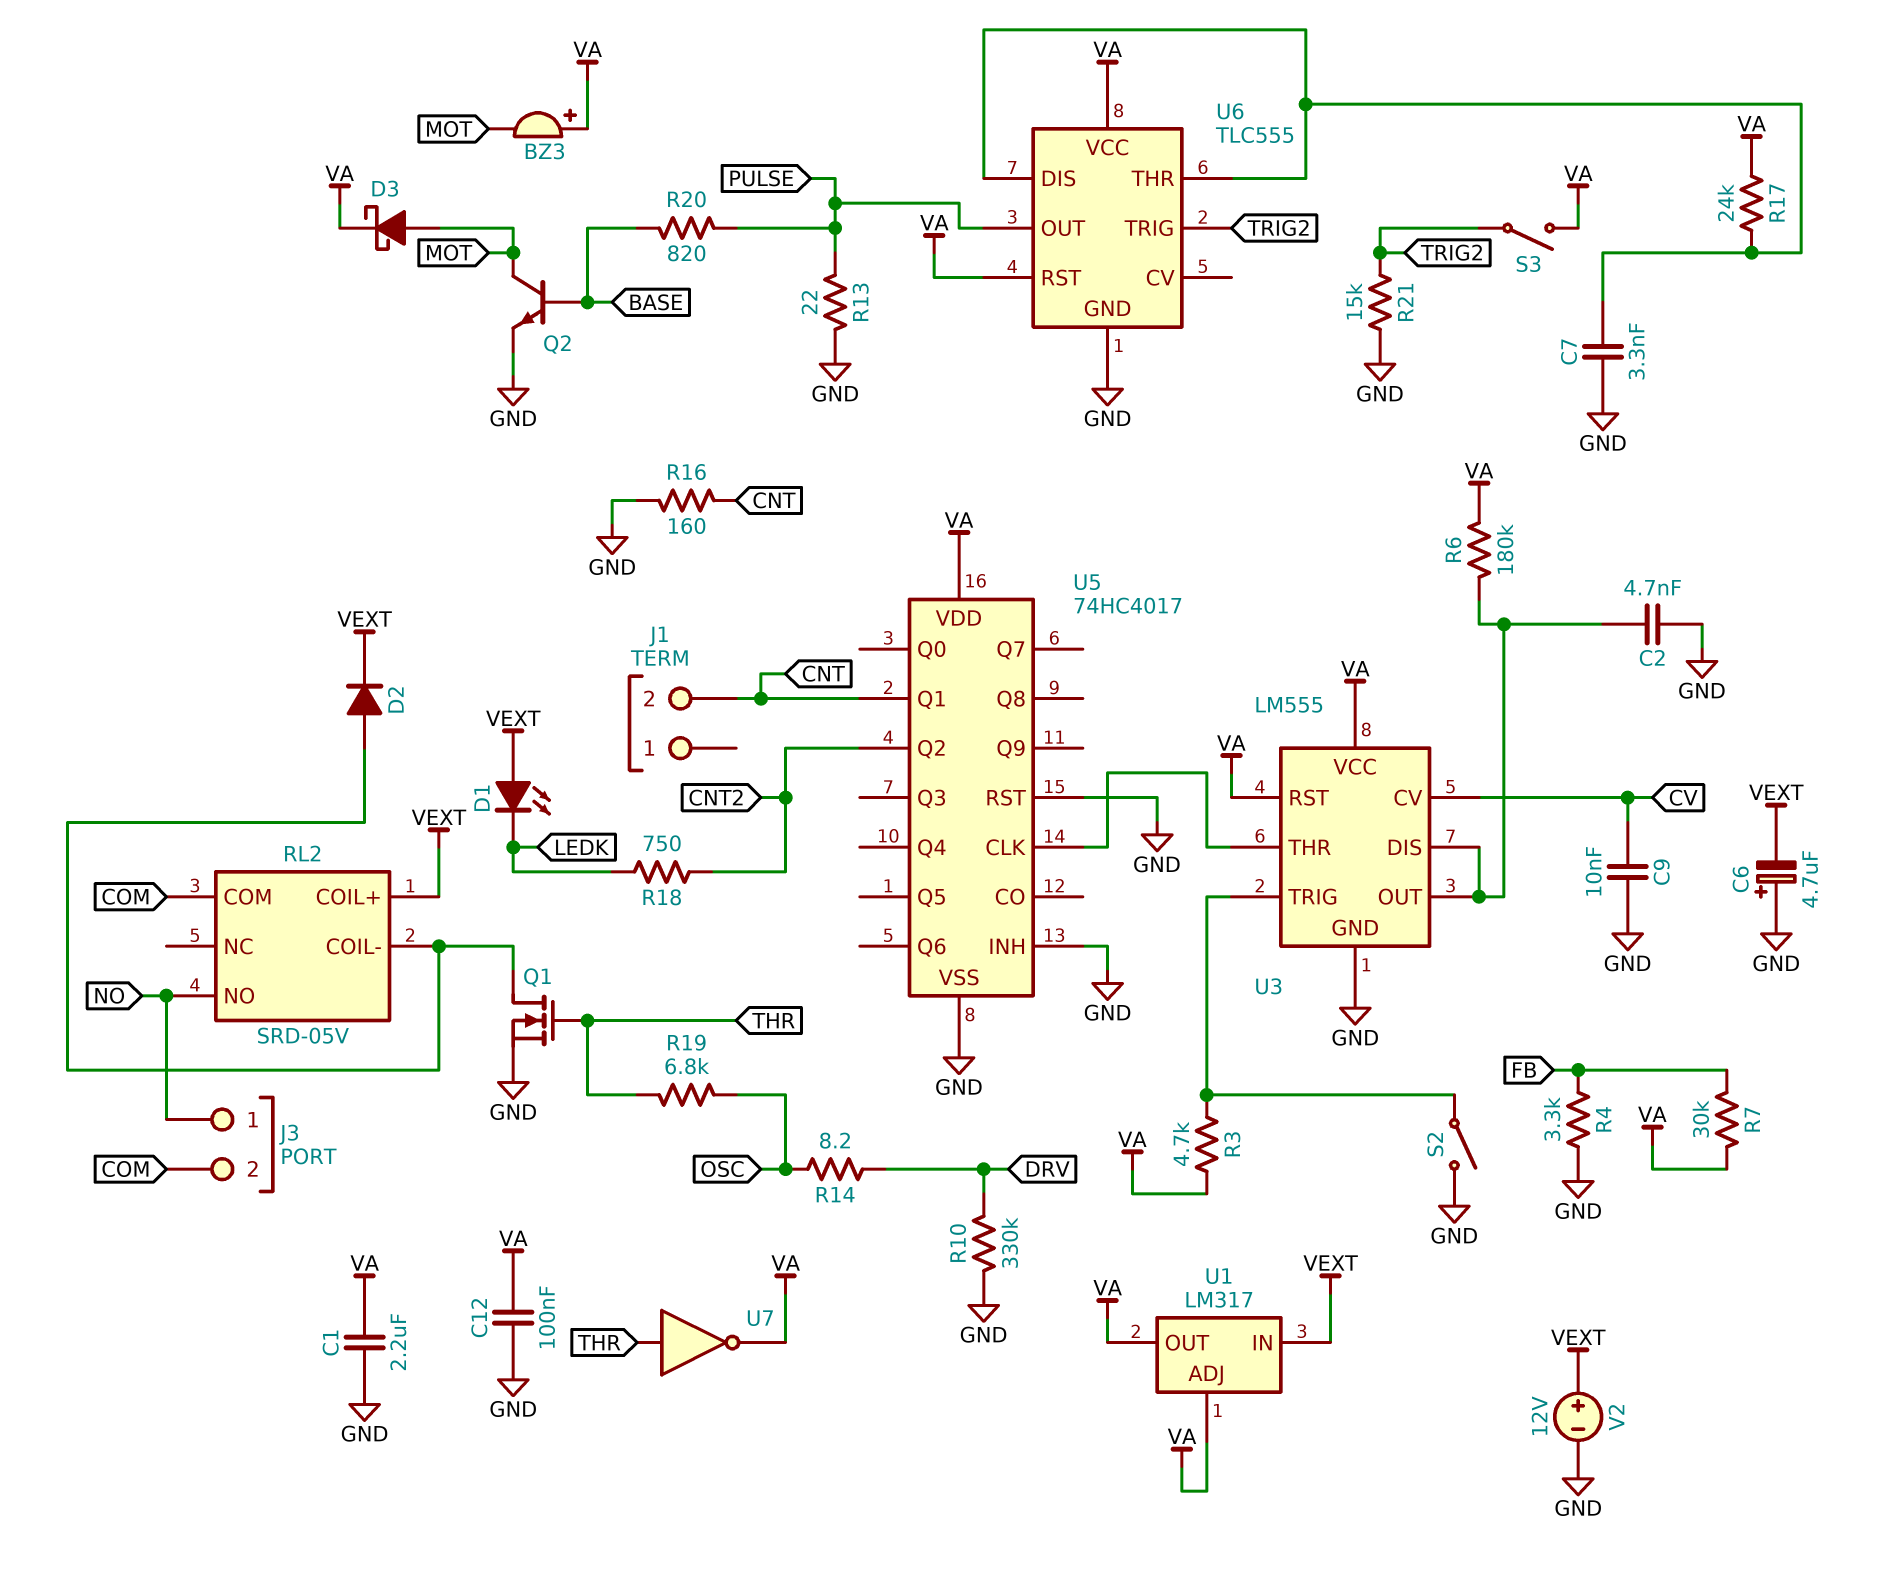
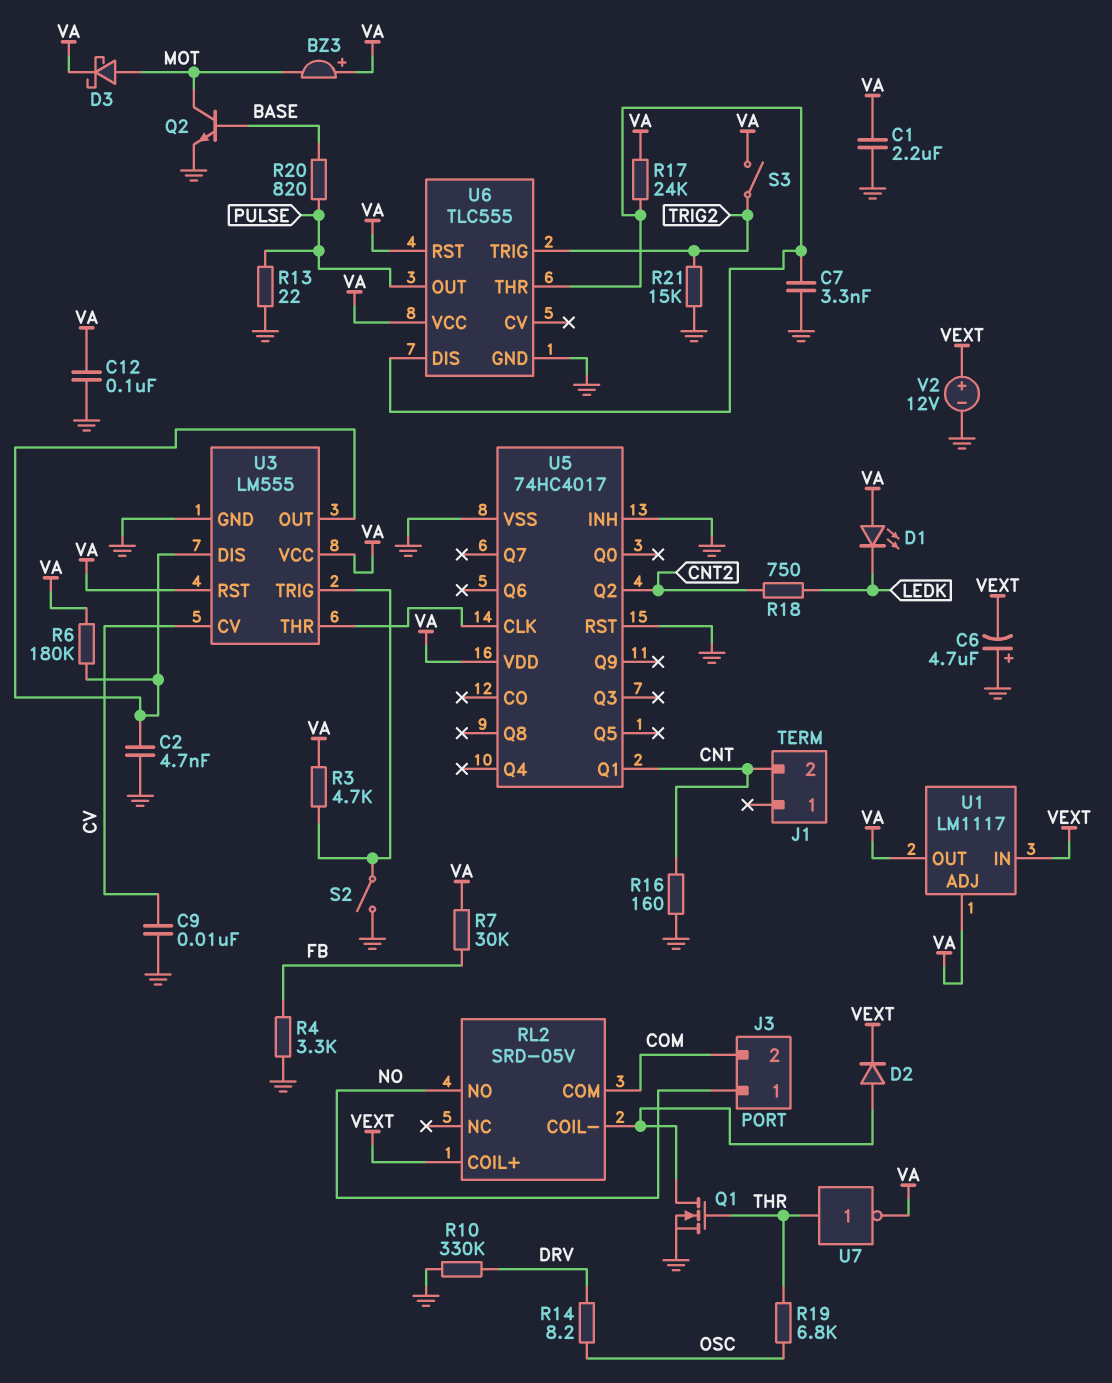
D1: LED (A VEXT, K LEDK) -> LED (A VA, K LEDK)
U1: LM317 -> LM1117

